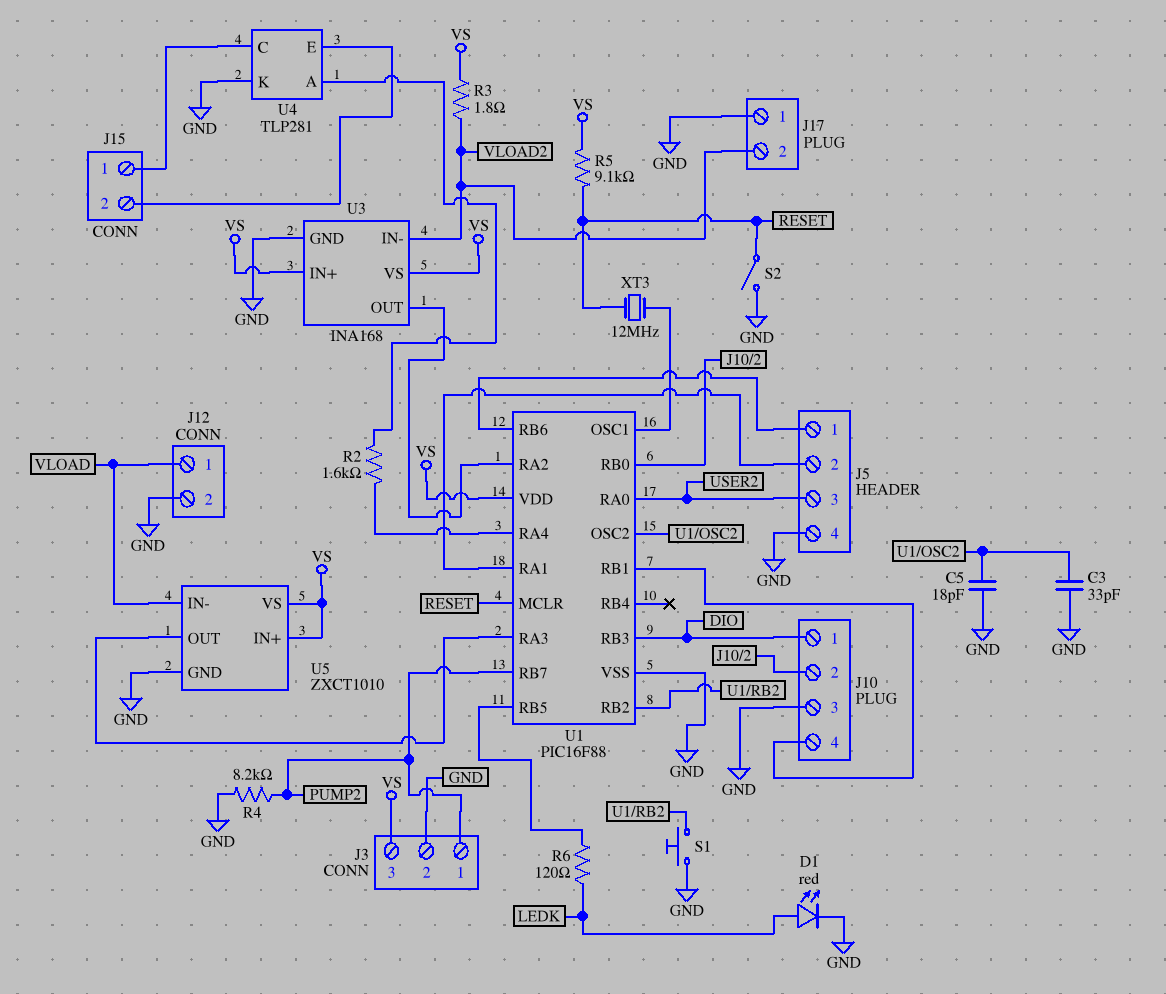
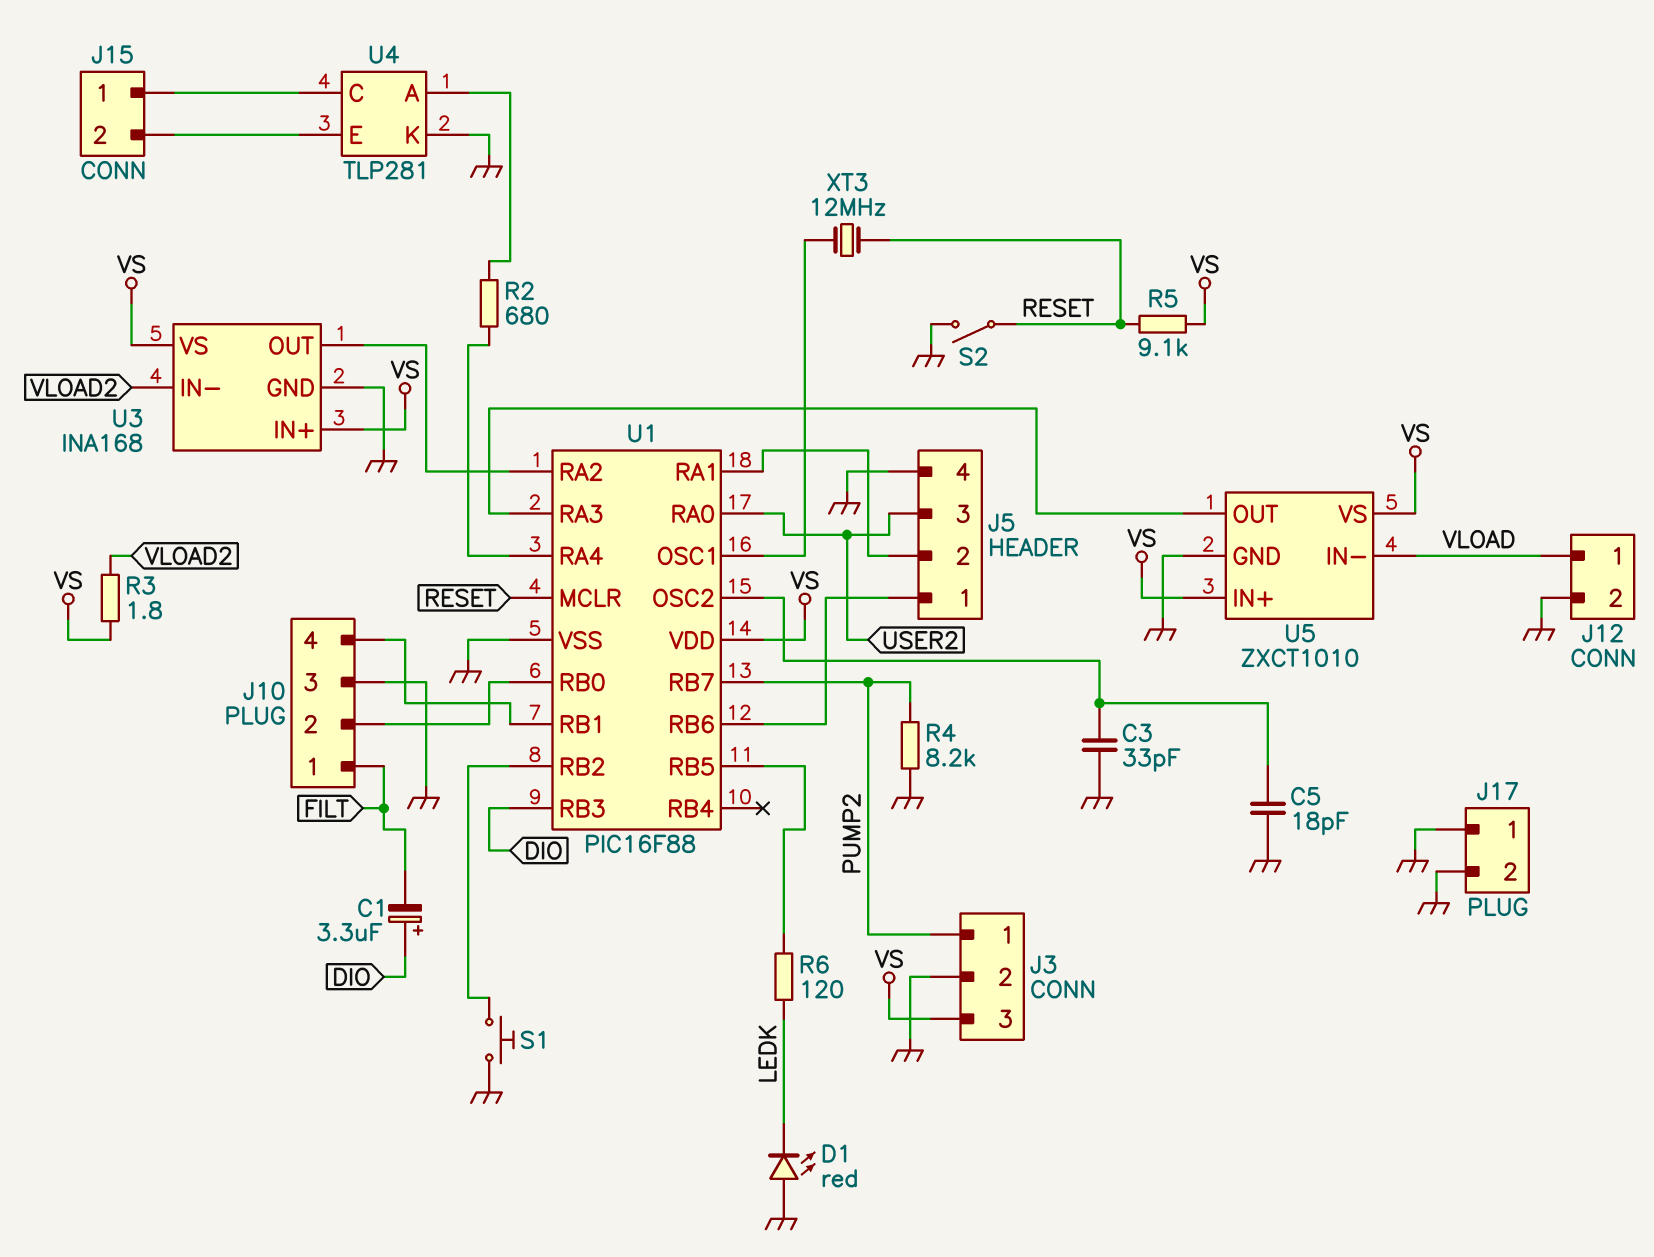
C1: none -> 3.3uF (plus DIO, minus FILT)
D1: LED red (A LEDK, K GND) -> LED red (A GND, K LEDK)
J10 pin 1: DIO -> FILT
J17 pin 2: VLOAD2 -> GND
R2: 1.6k (U1/RA4, U4/A) -> 680 (U1/RA4, U4/A)

